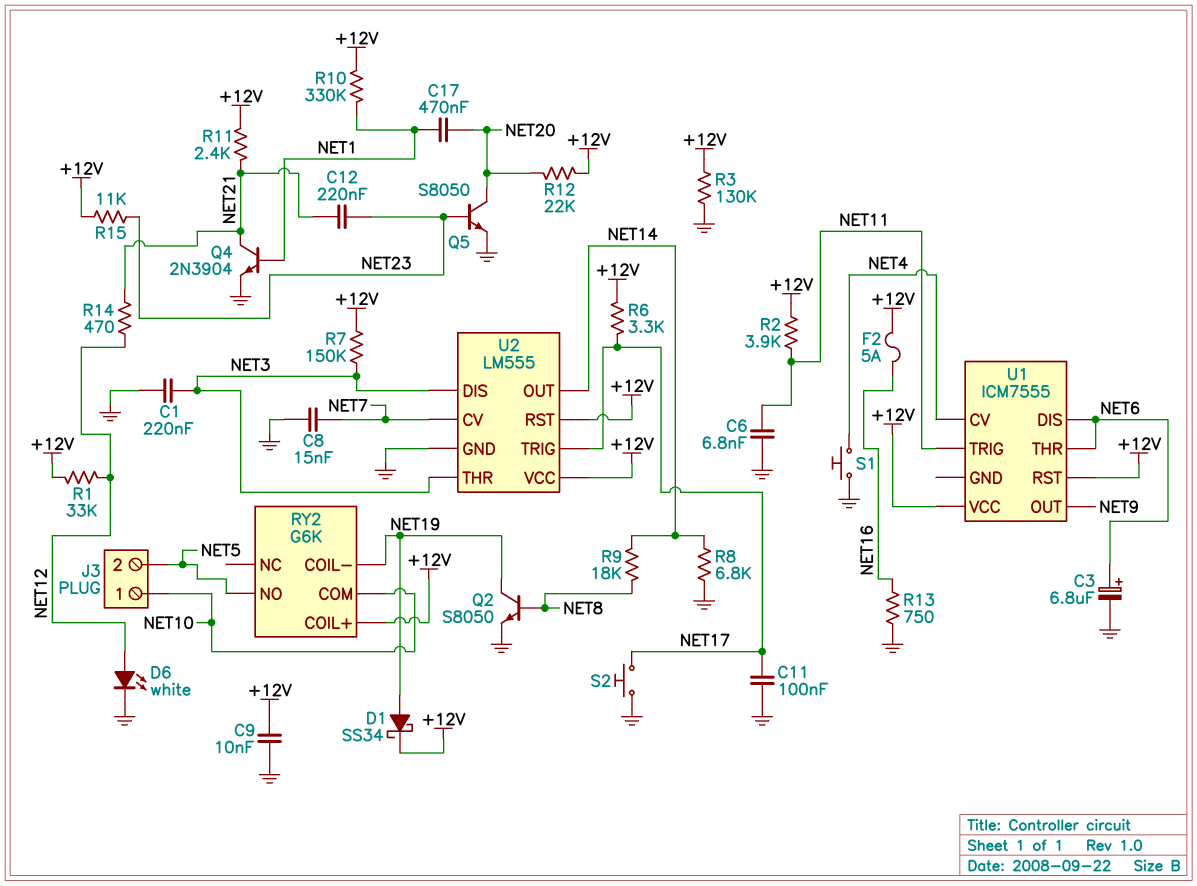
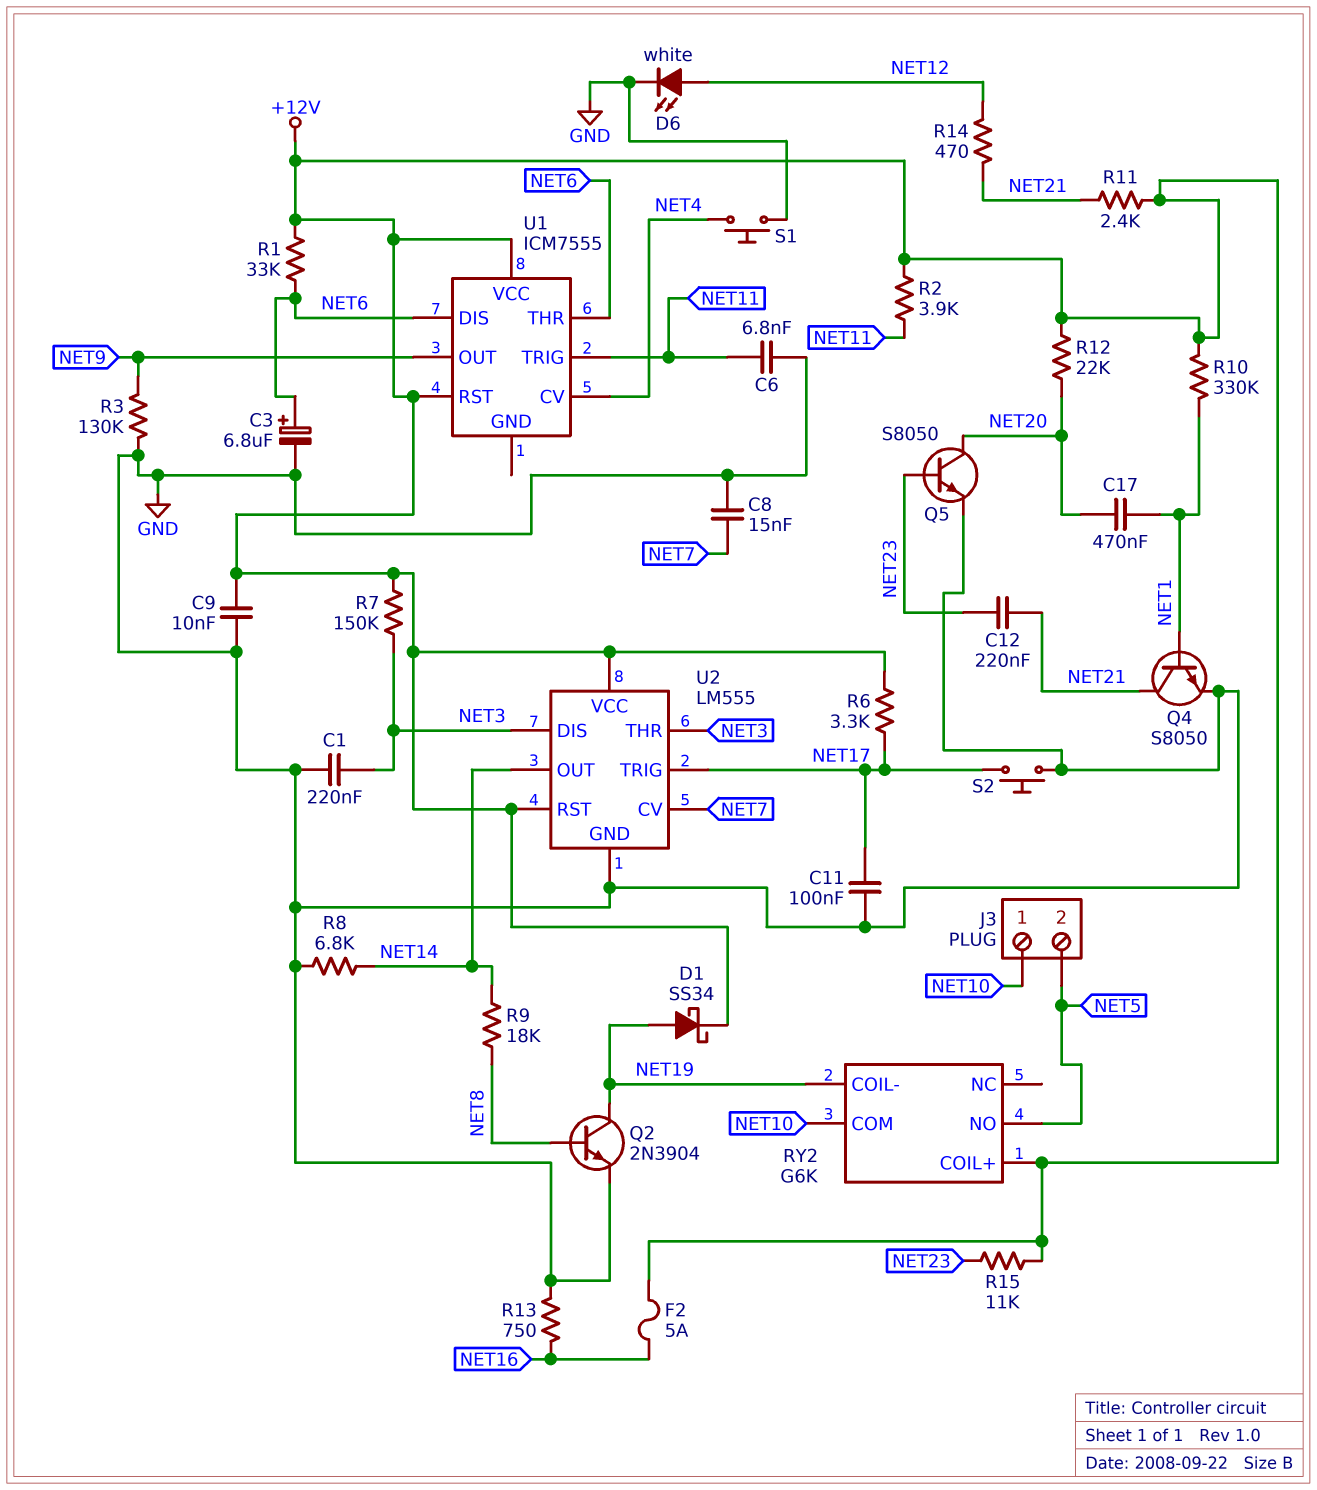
Q2: NPN S8050 (B NET8, C NET19, E GND) -> NPN 2N3904 (B NET8, C NET19, E GND)
Q4: NPN 2N3904 (B NET1, C NET21, E GND) -> NPN S8050 (B NET1, C NET21, E GND)
R1: 33k (+12V, NET12) -> 33k (+12V, NET6)
R3: 130k (+12V, GND) -> 130k (GND, NET9)

